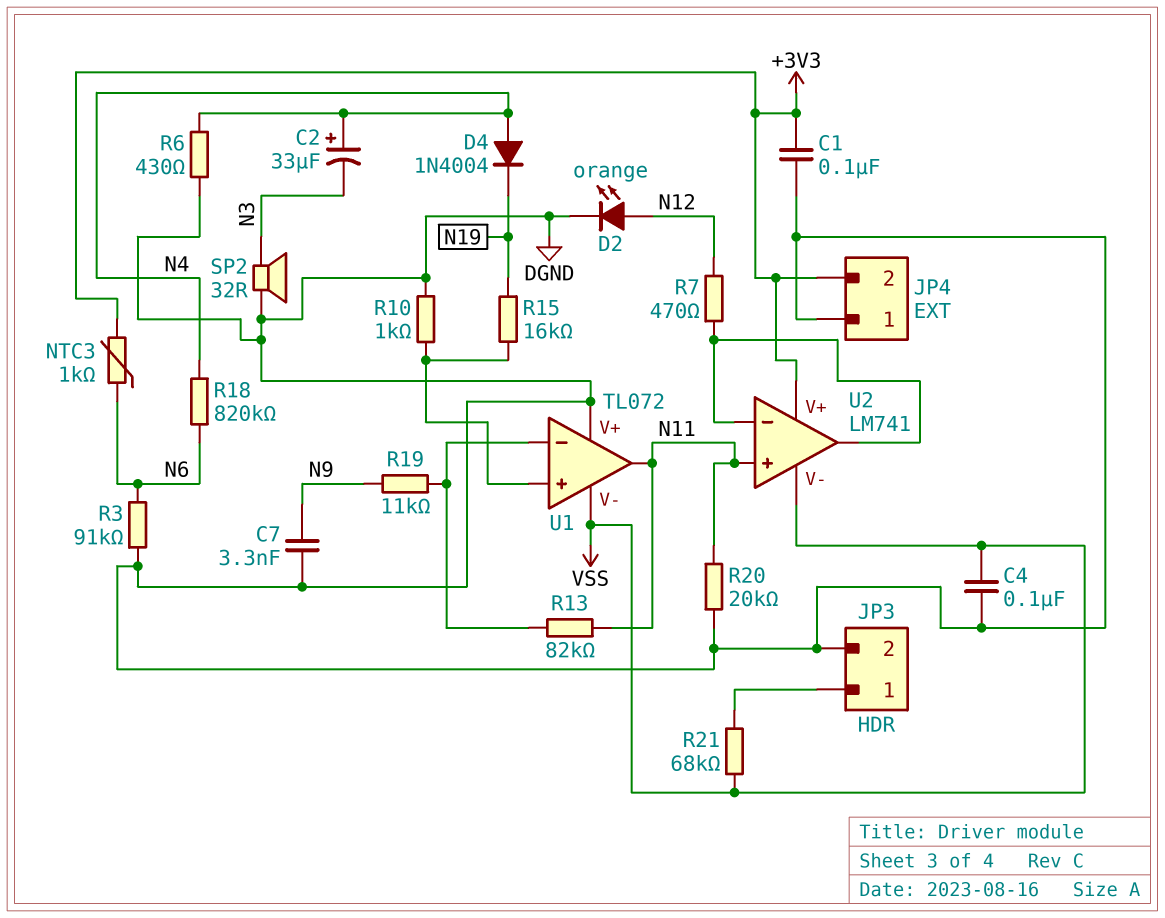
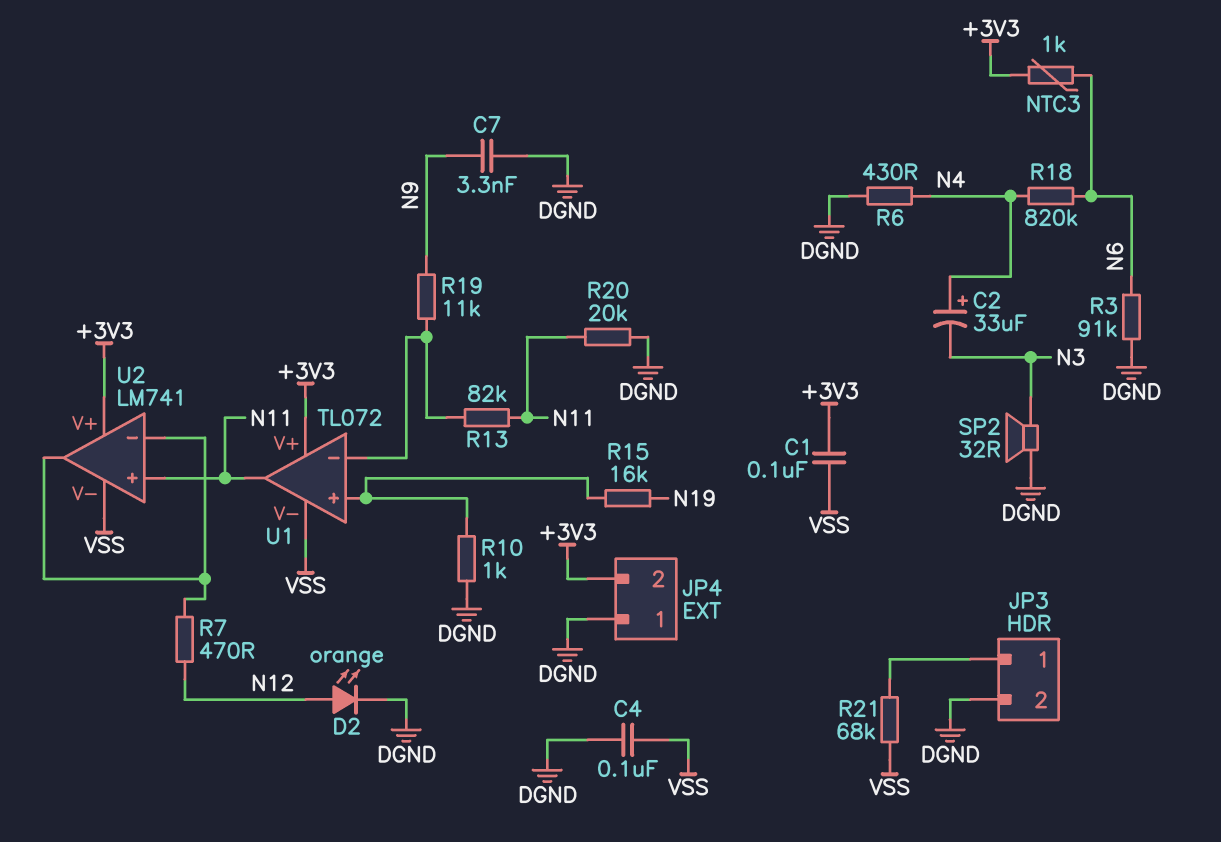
C1: 100nF (+3V3, DGND) -> 100nF (+3V3, VSS)
D4: diode 1N4004 (A N4, K N19) -> none
U1 pin V+: DGND -> +3V3

